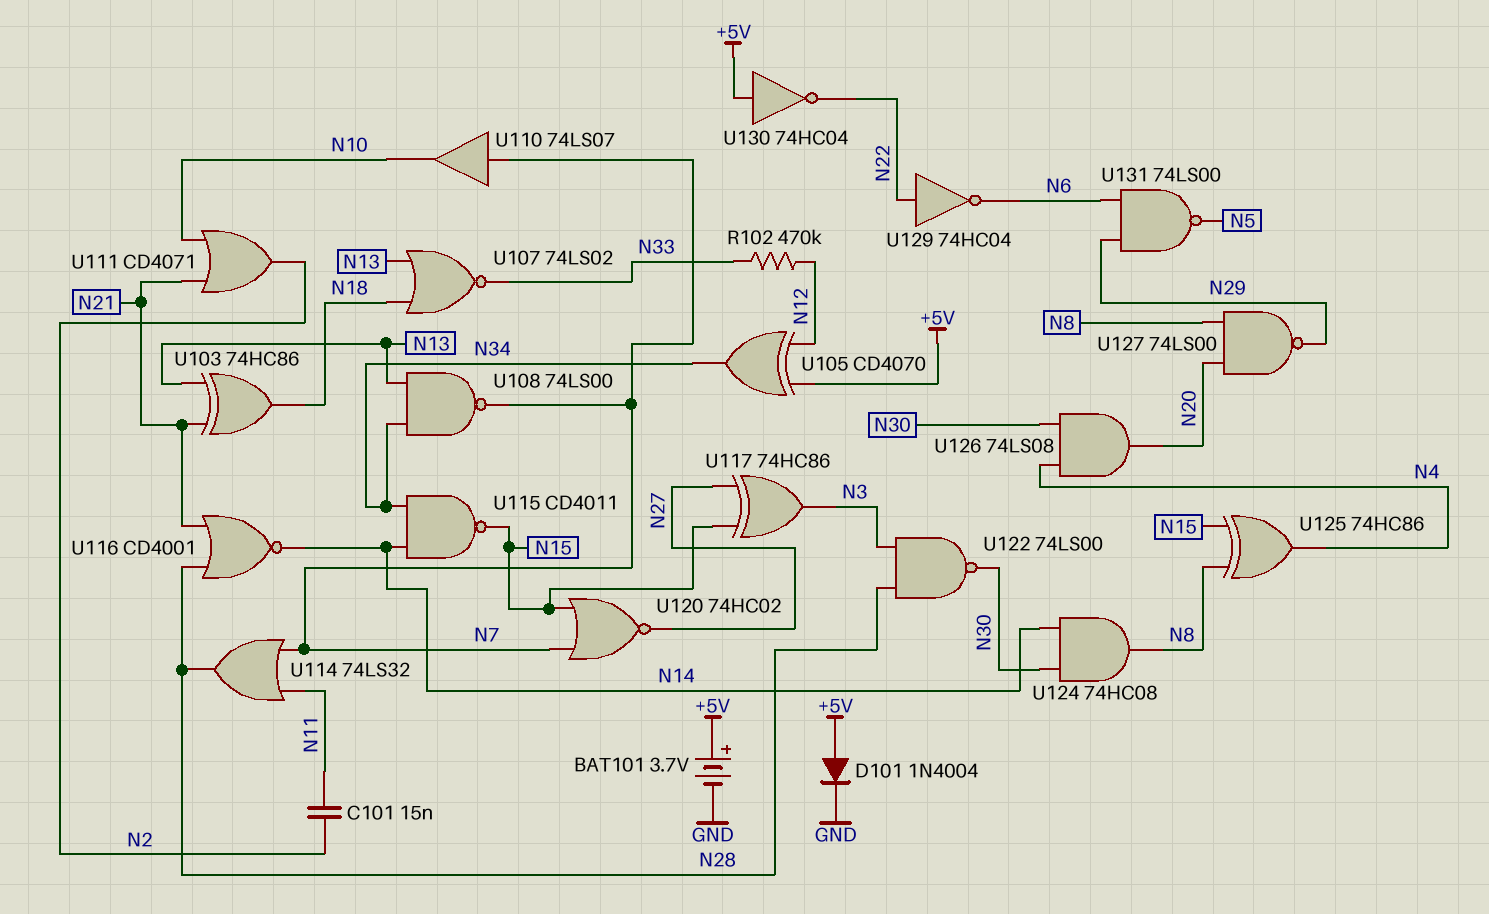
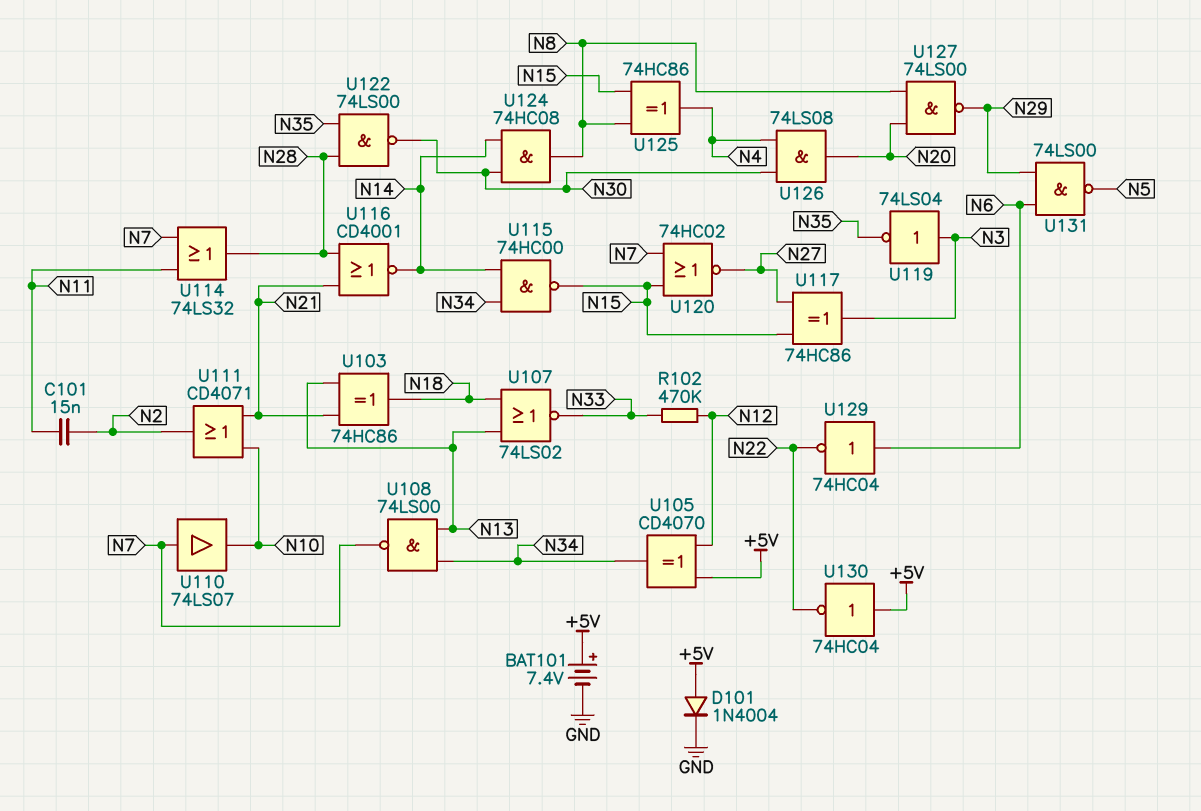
BAT101: 3.7V (plus +5V, minus GND) -> 7.4V (plus +5V, minus GND)
U115: NAND CD4011 (in N14, in N34, out N15) -> NAND 74HC00 (in N14, in N34, out N15)
U119: none -> NOT 74LS04 (in N3, out N35)
U122: NAND 74LS00 (in N3, in N28, out N30) -> NAND 74LS00 (in N28, in N35, out N30)
U129: NOT 74HC04 (in N22, out N6) -> NOT 74HC04 (in N6, out N22)

